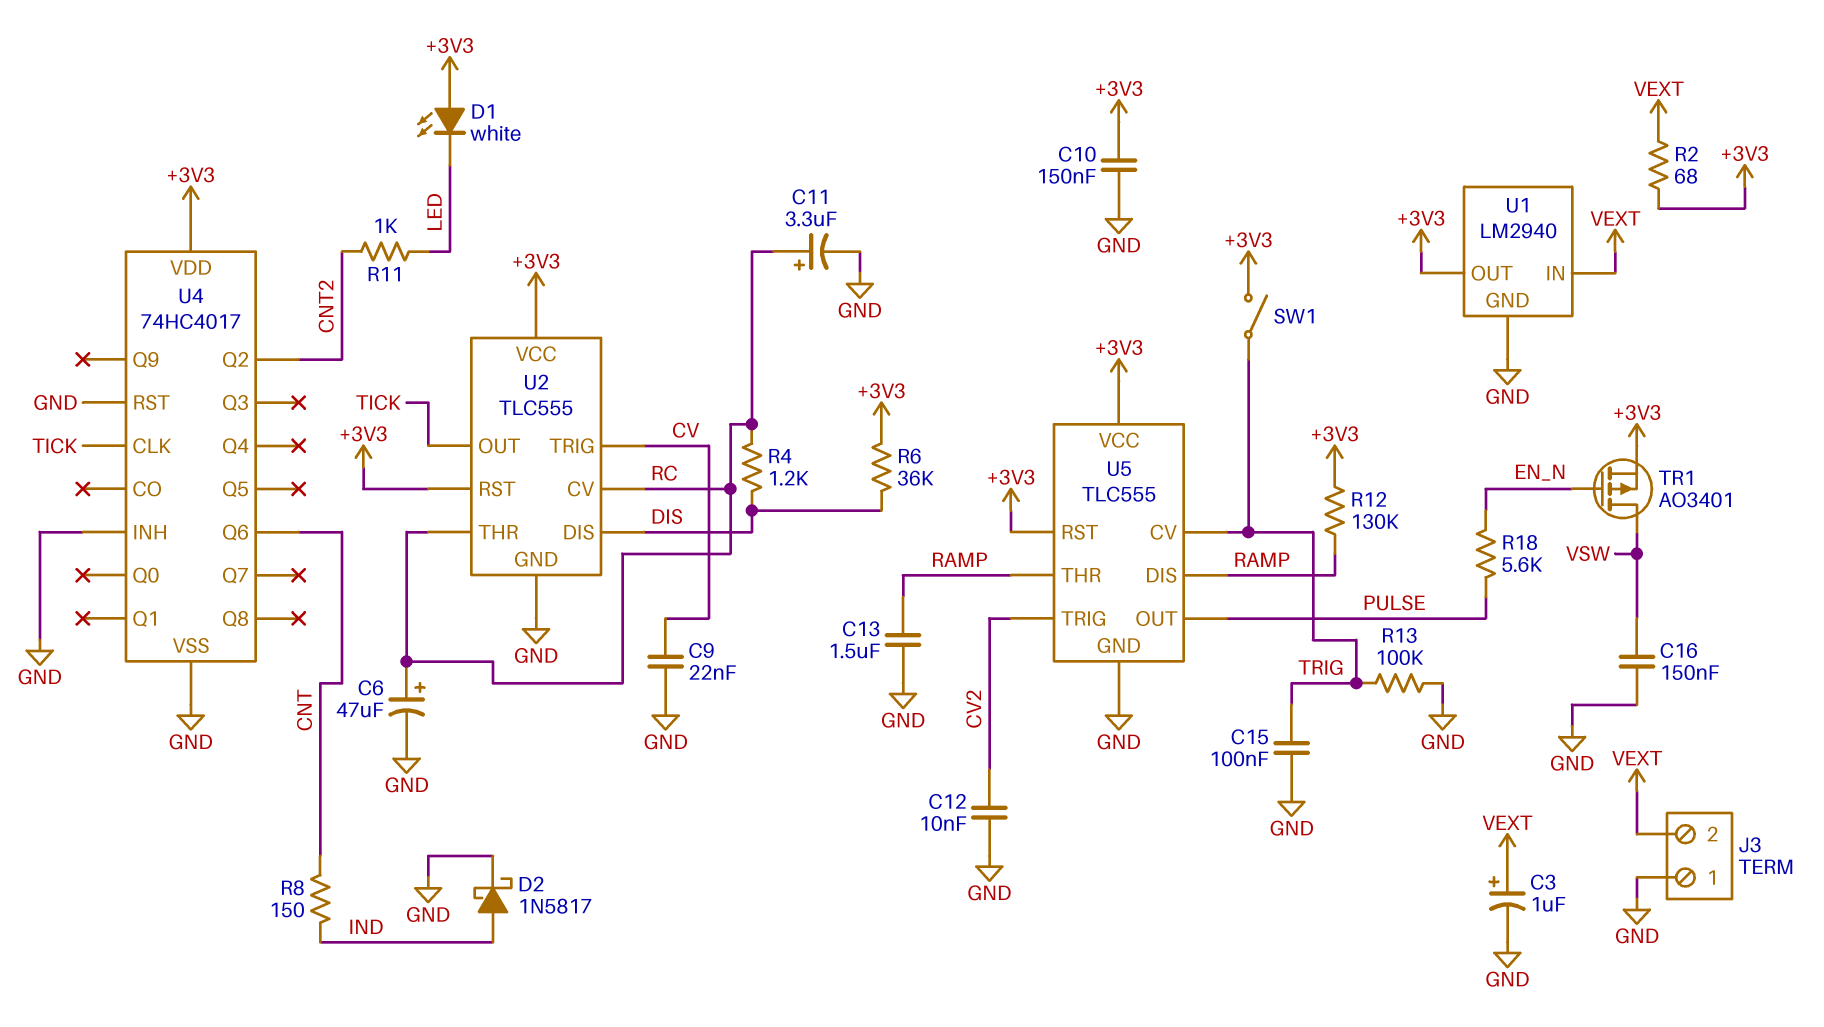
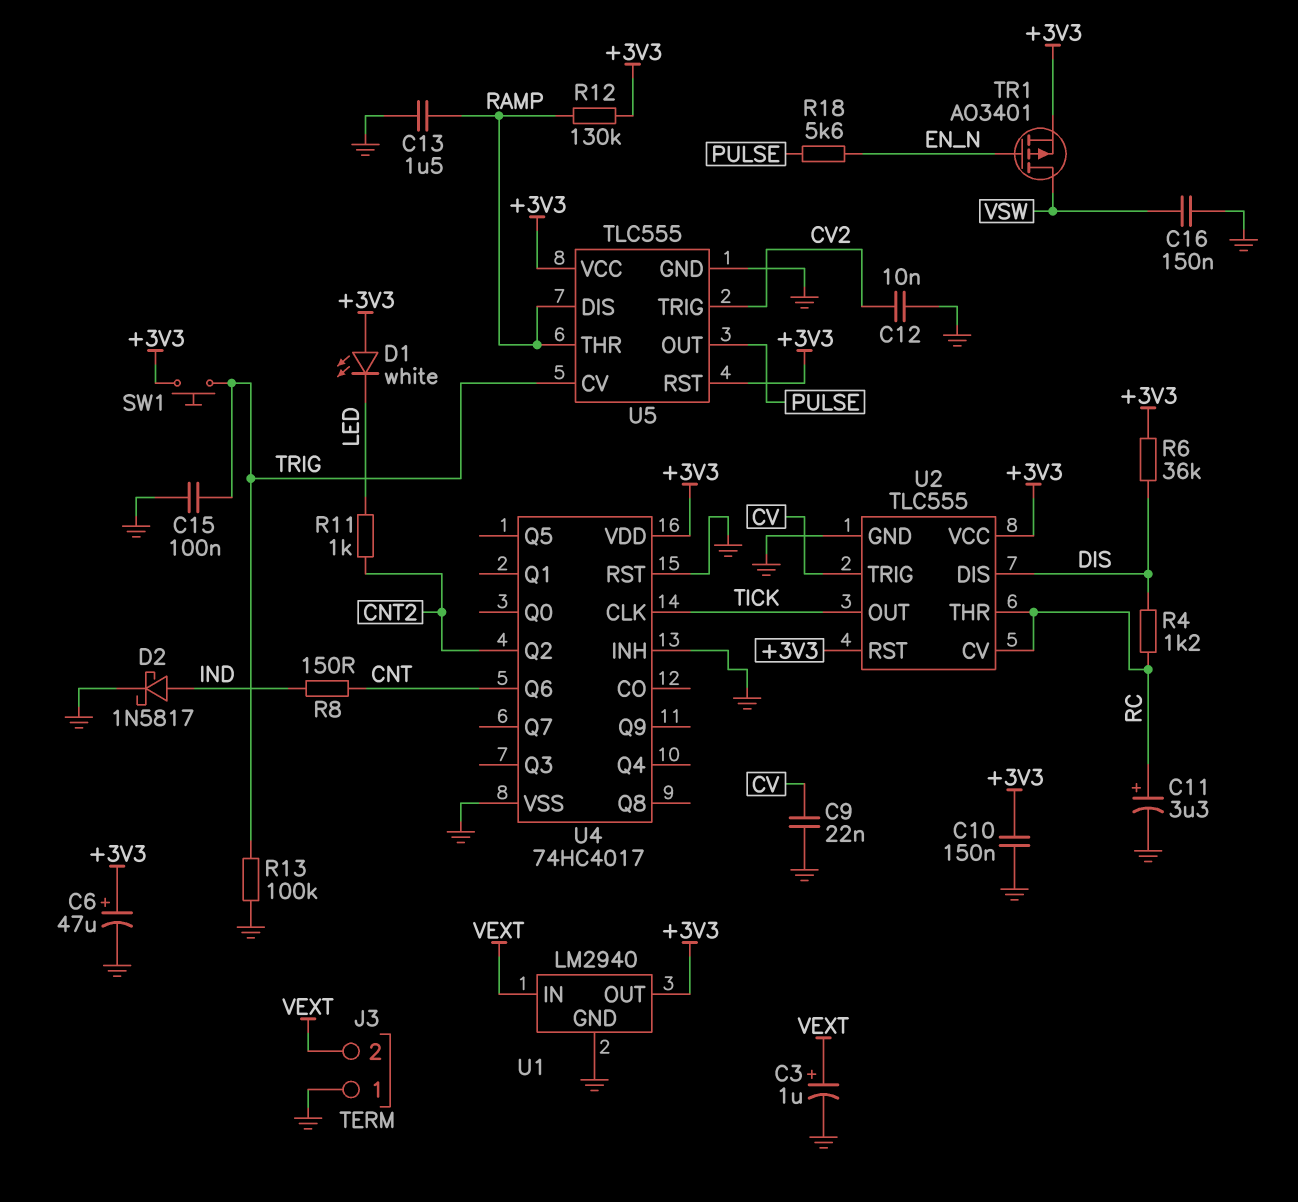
C6: 47uF (plus RC, minus GND) -> 47uF (plus +3V3, minus GND)
R2: 68 (+3V3, VEXT) -> none
SW1: switch (+3V3, TRIG) -> button (+3V3, TRIG)

